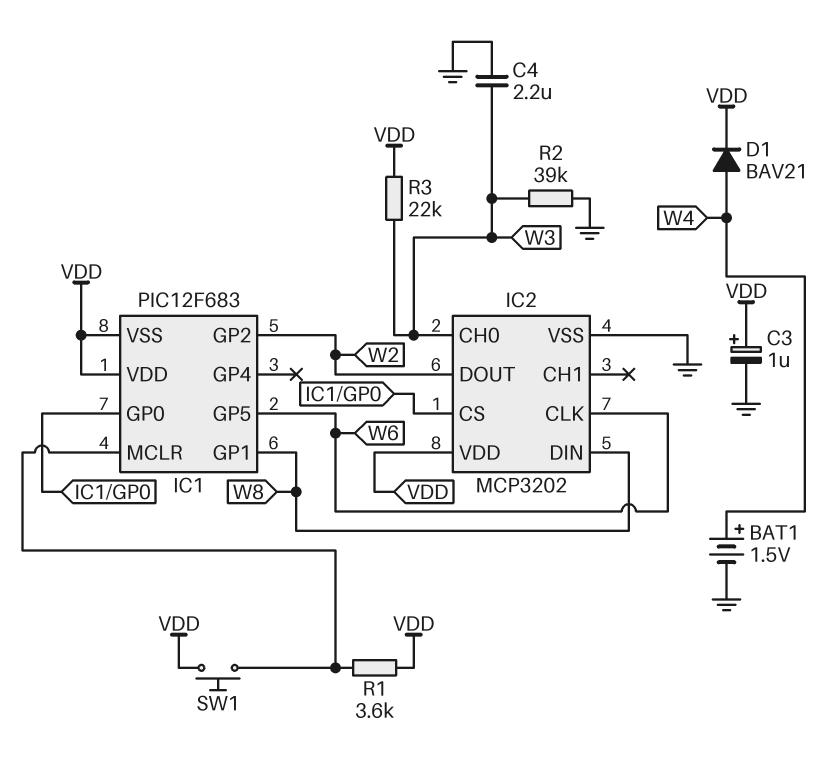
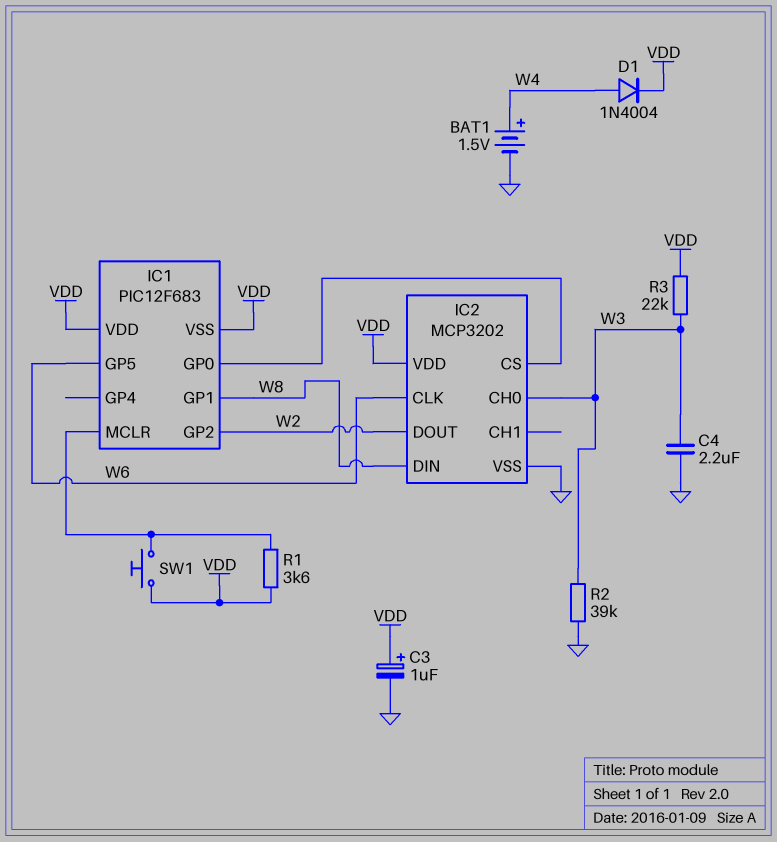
D1: diode BAV21 (A W4, K VDD) -> diode 1N4004 (A W4, K VDD)

